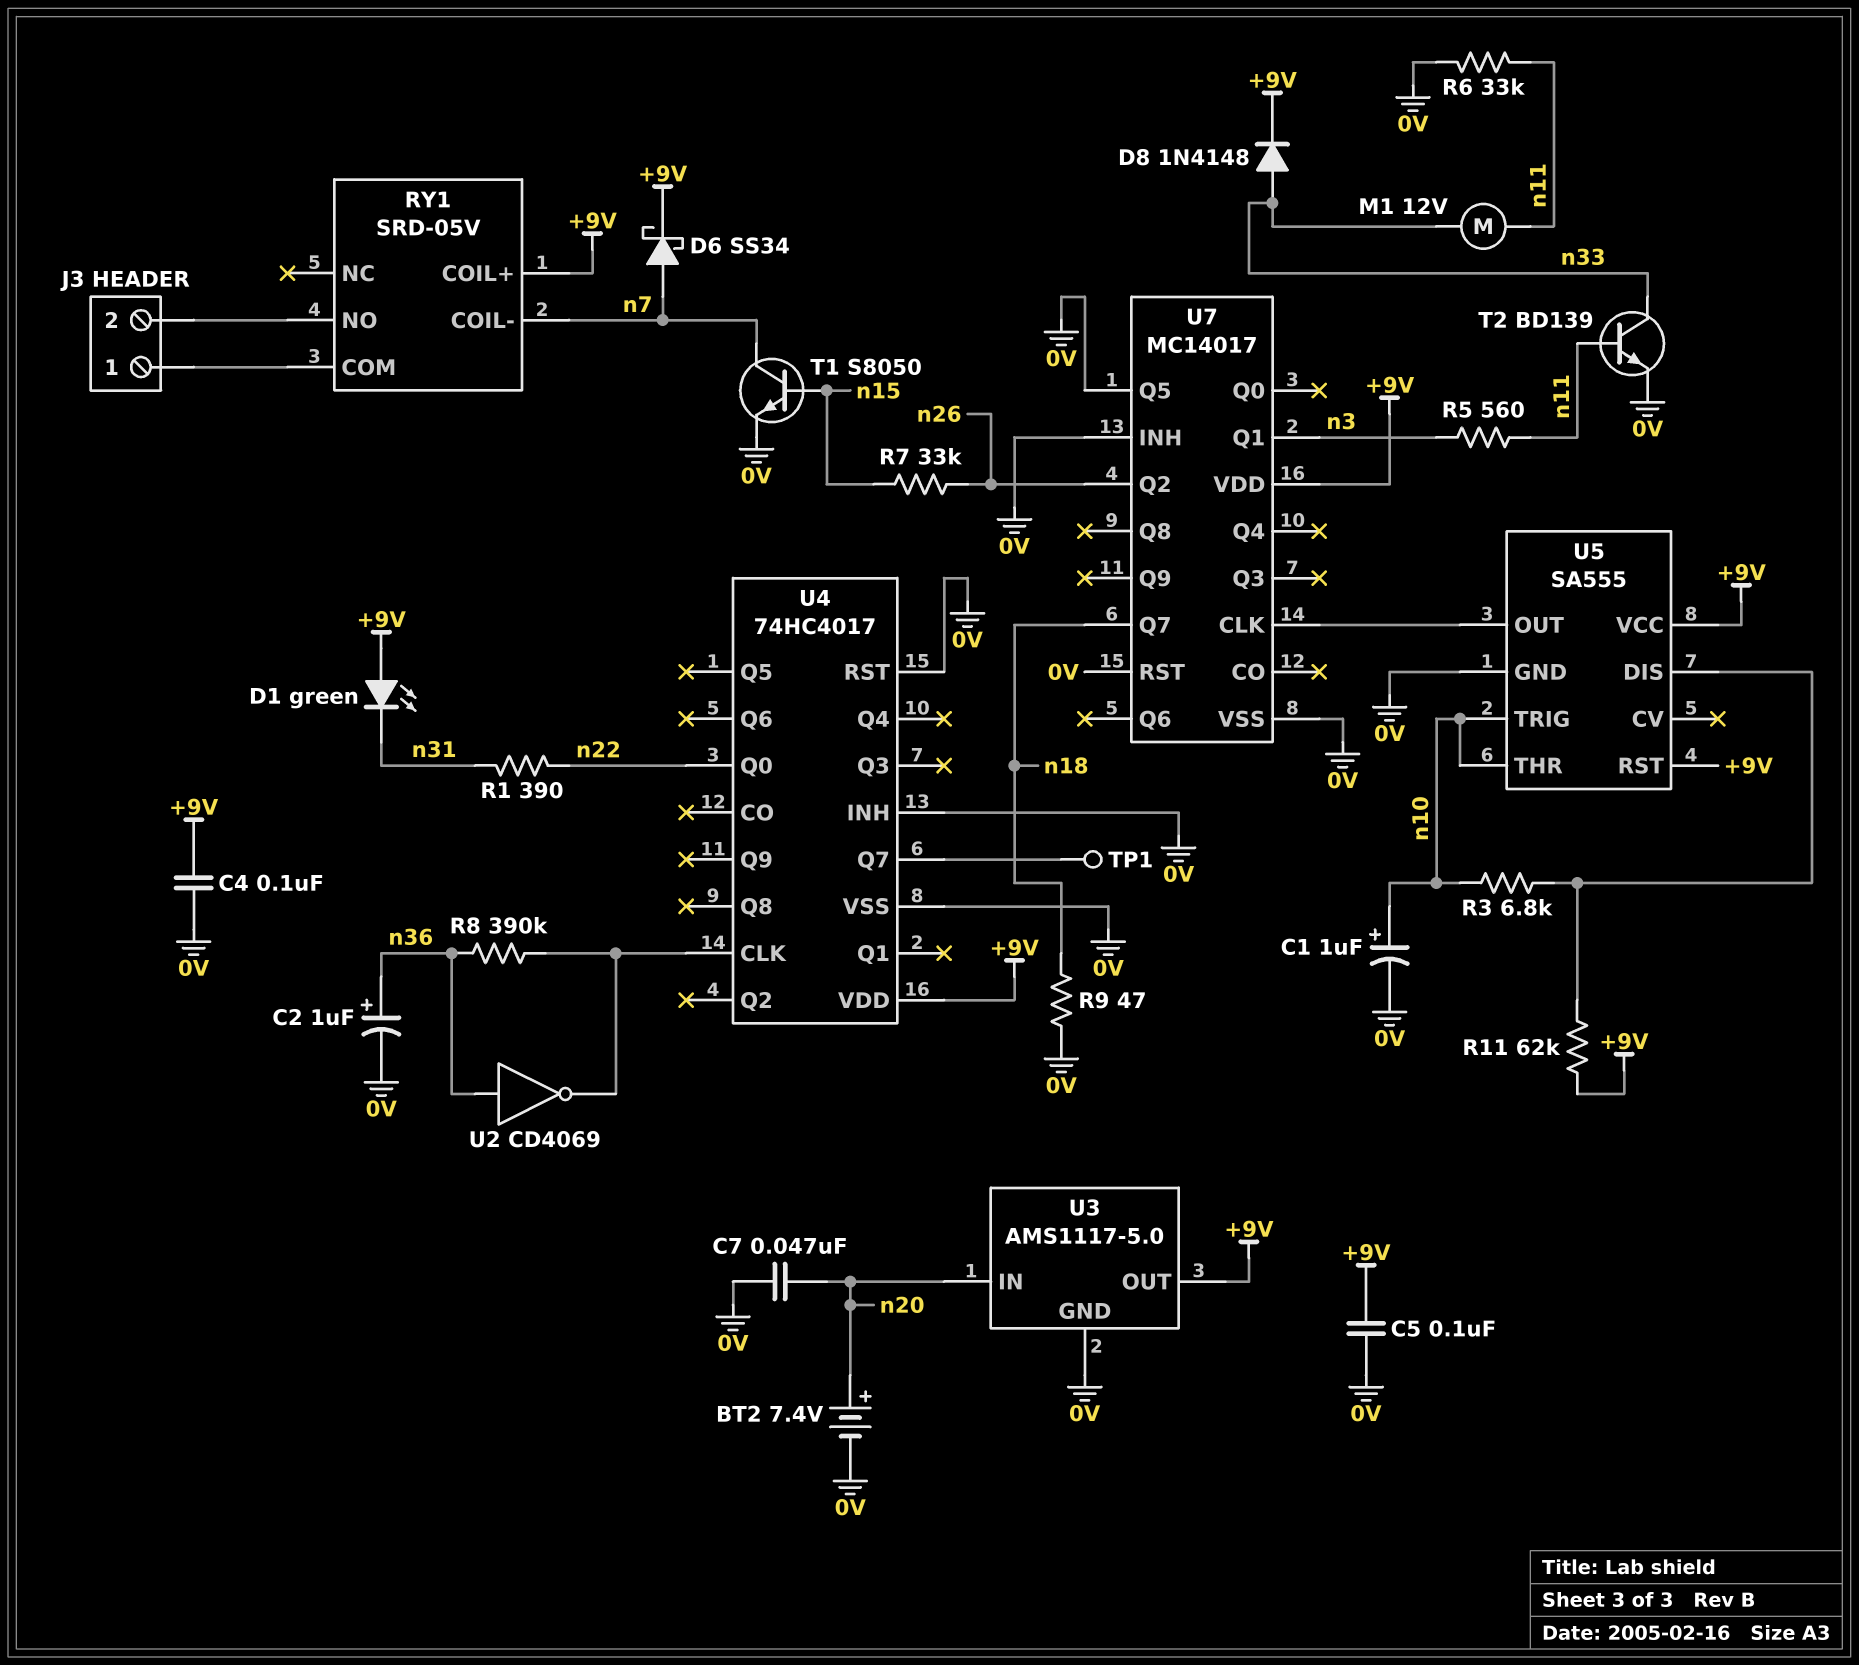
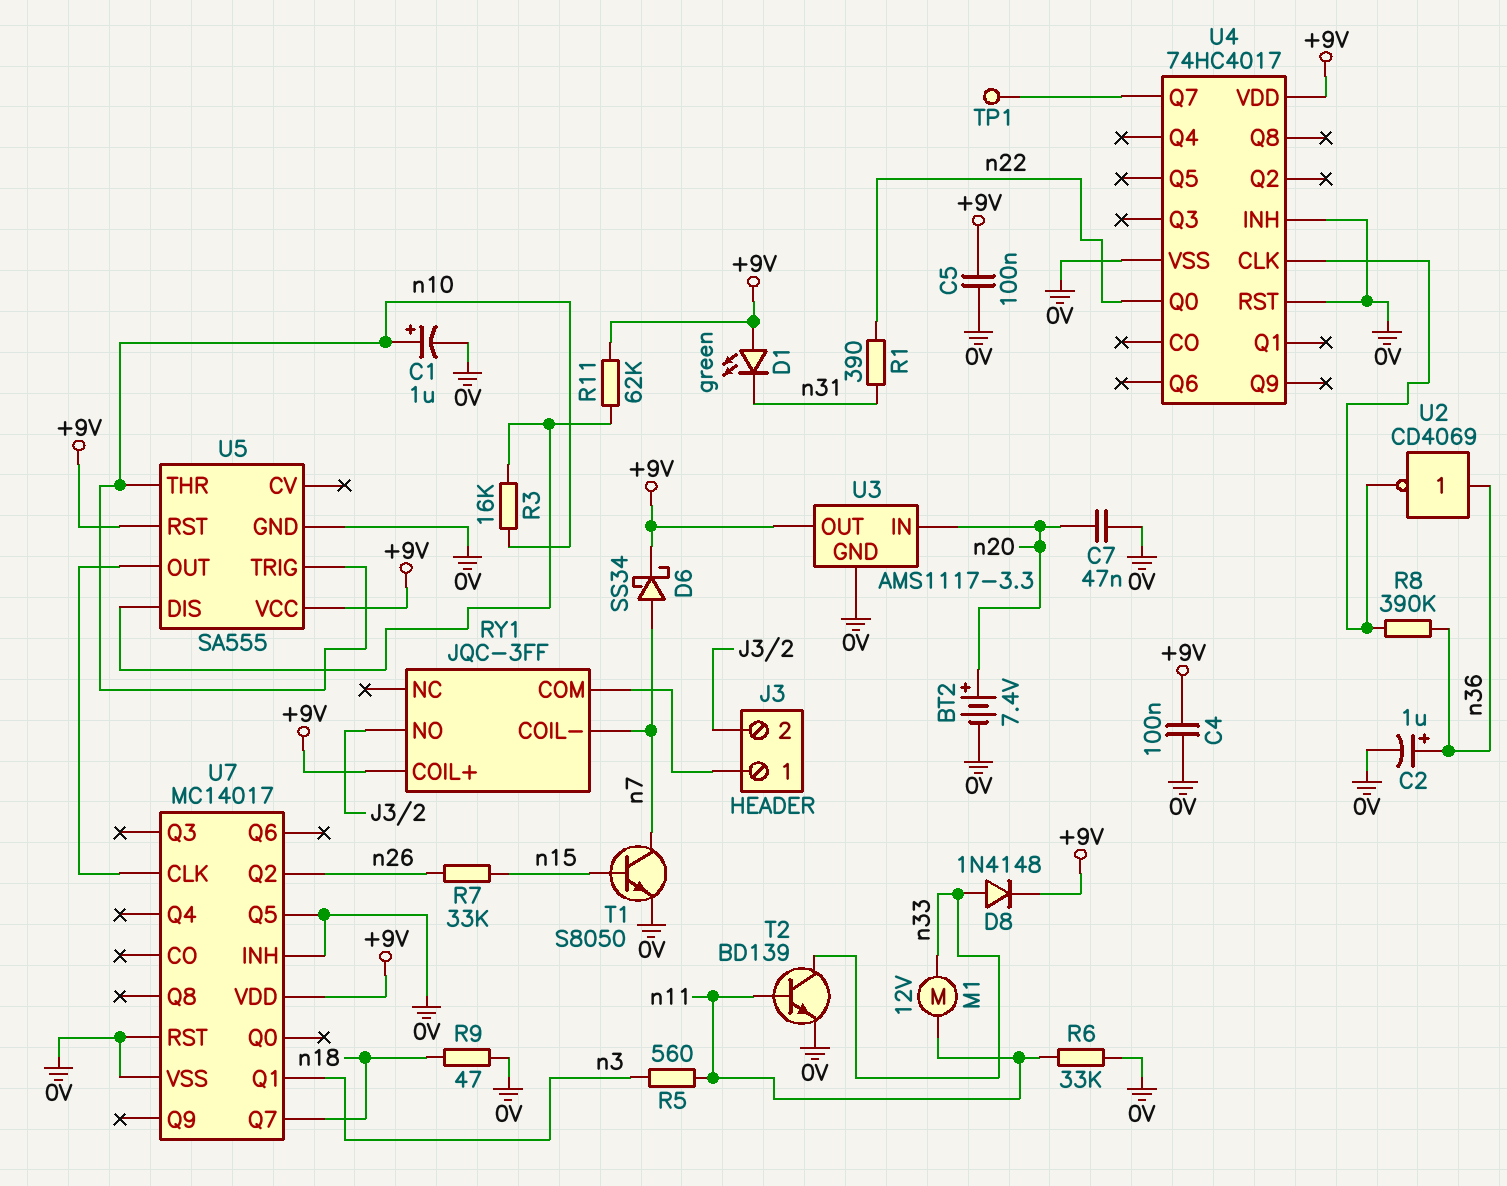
R3: 6.8k (U5/DIS, n10) -> 16k (U5/DIS, n10)
RY1: SRD-05V -> JQC-3FF
U3: AMS1117-5.0 -> AMS1117-3.3

